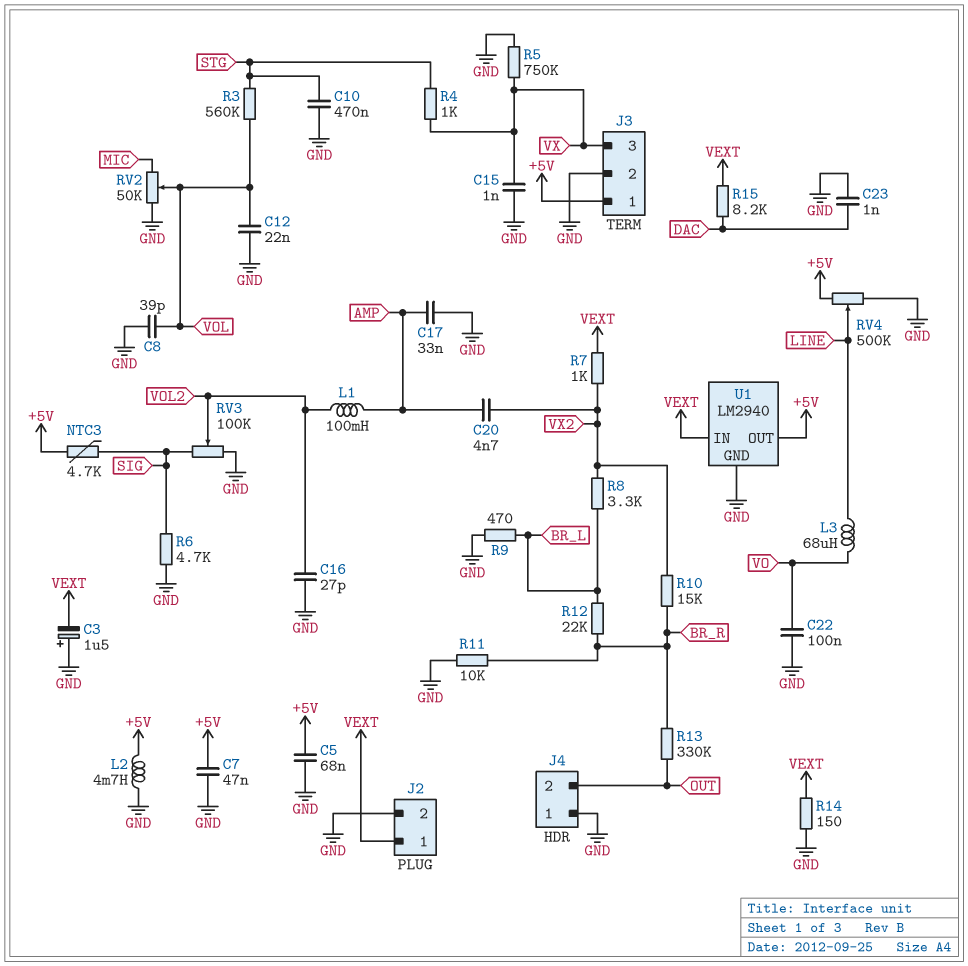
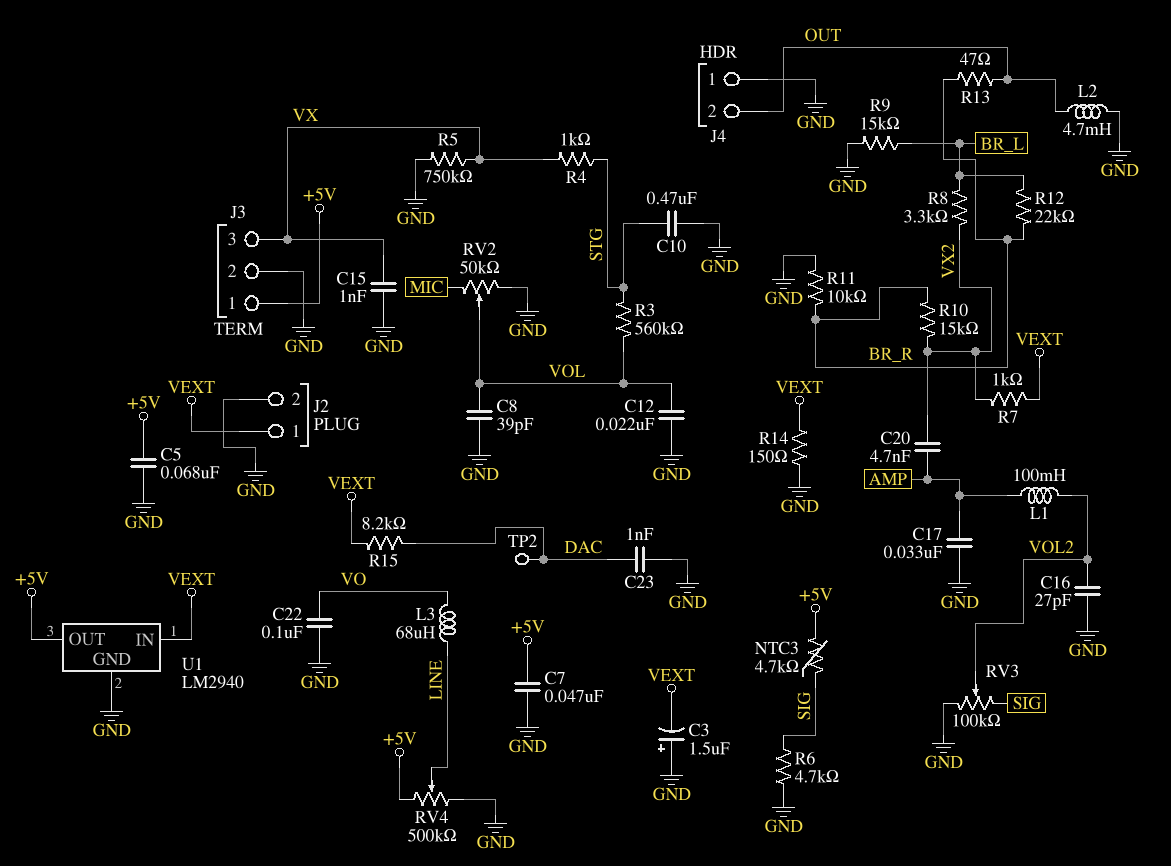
L2: 4.7mH (+5V, GND) -> 4.7mH (GND, OUT)
R9: 470 (BR_L, GND) -> 15k (BR_L, GND)
R13: 330k (BR_R, OUT) -> 47 (BR_R, OUT)
TP2: none -> test point (DAC)

